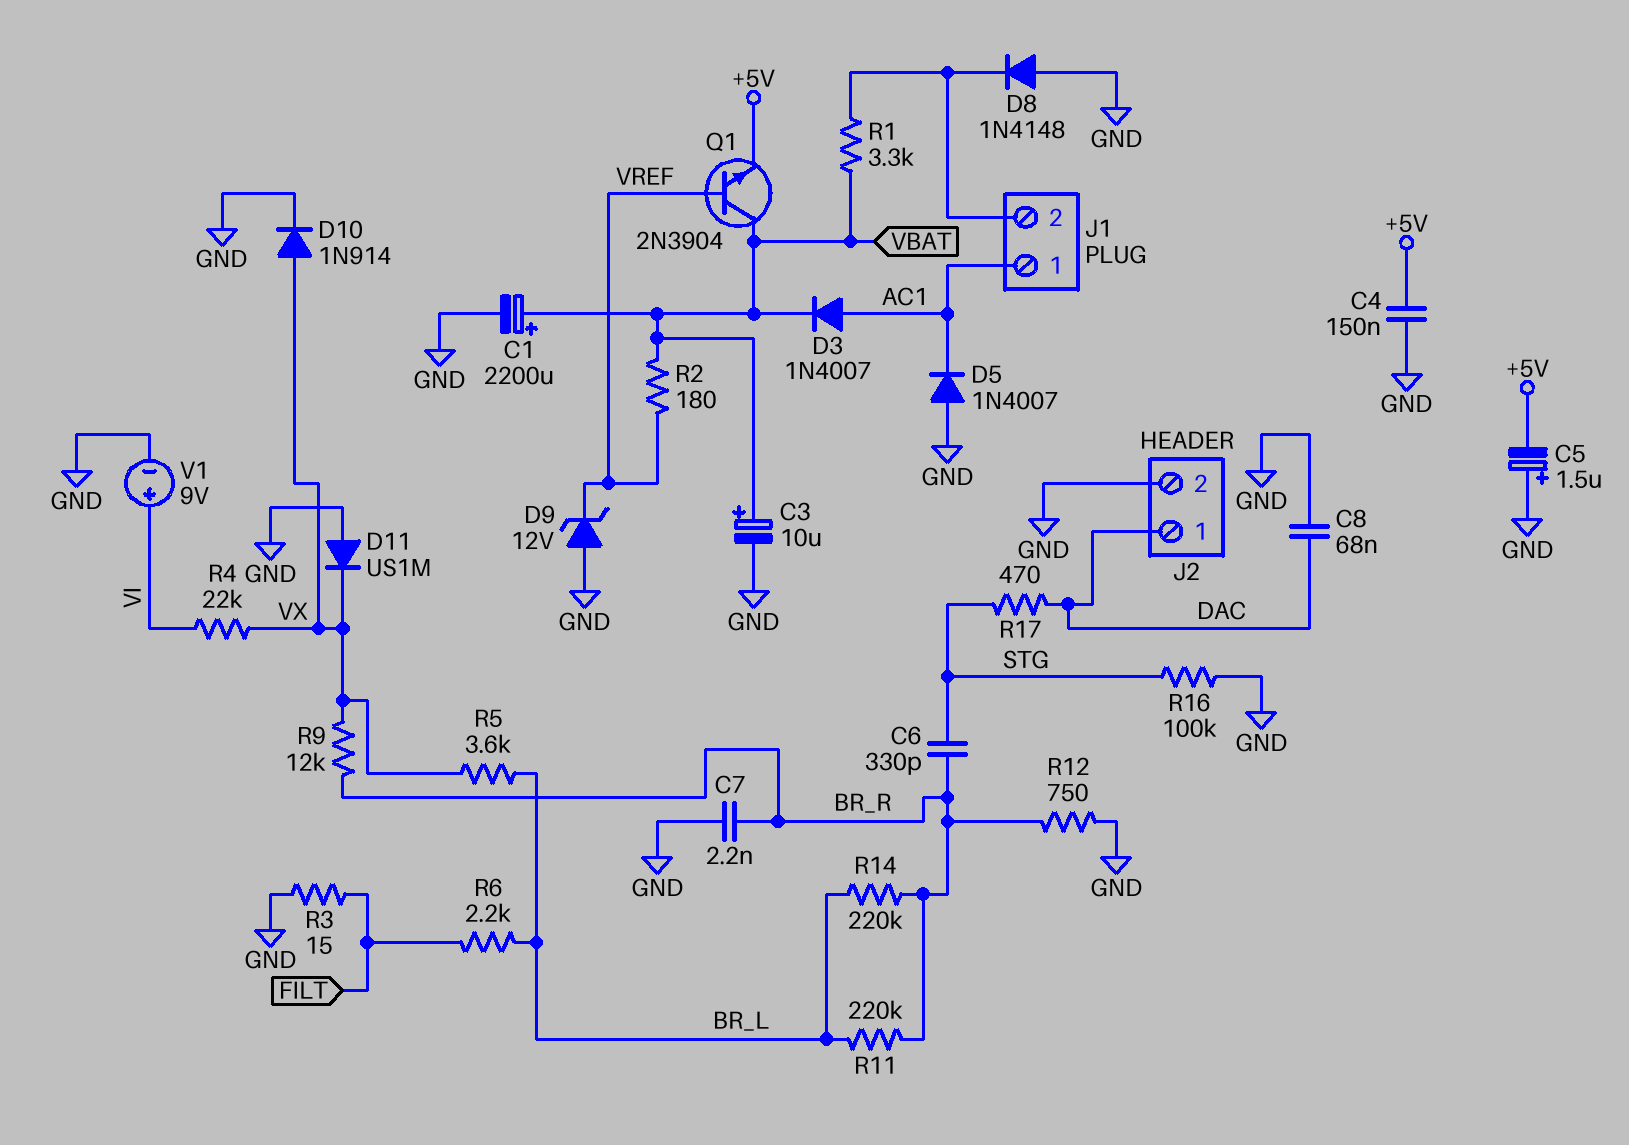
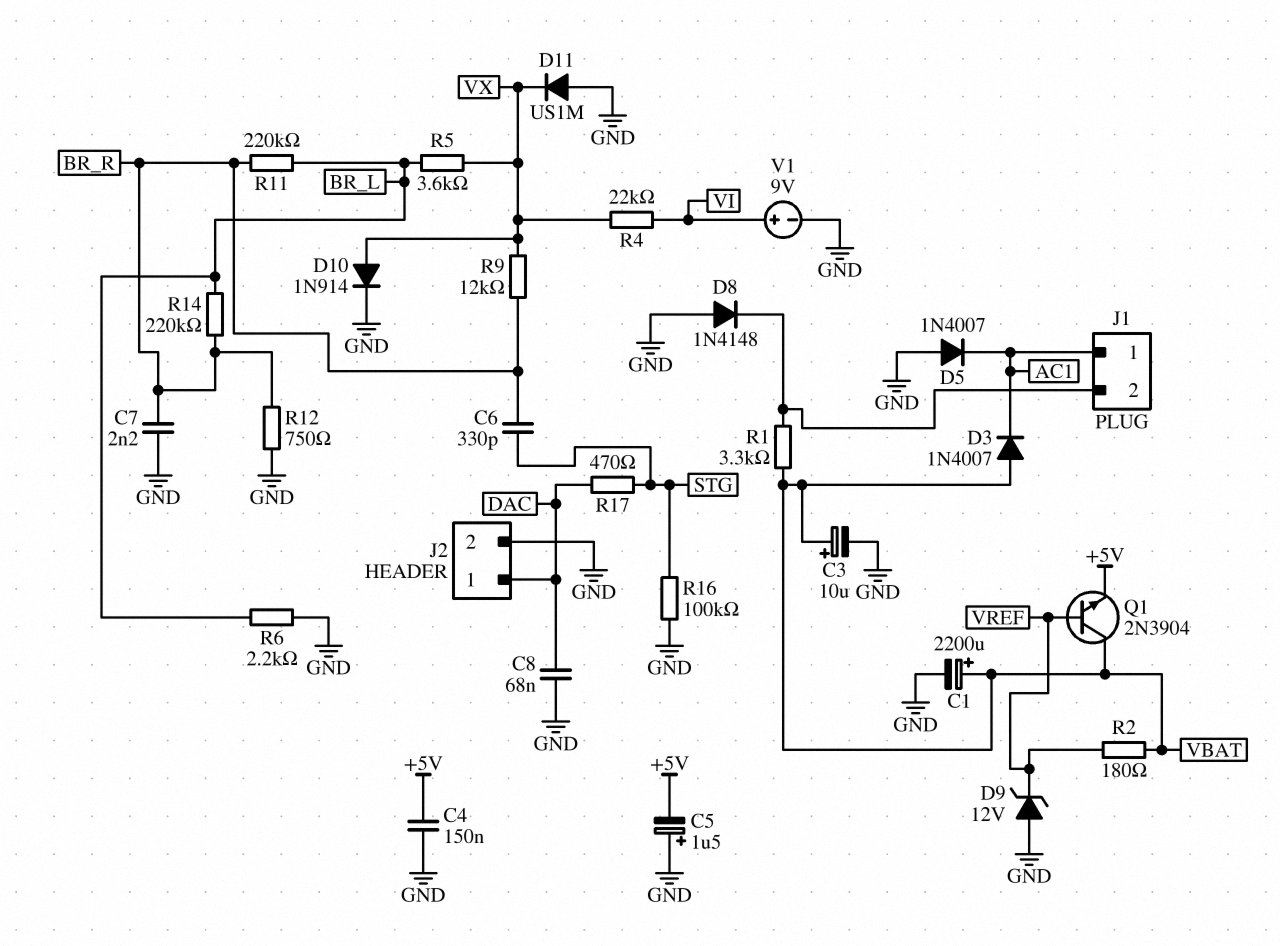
D3: diode 1N4007 (A AC1, K VBAT) -> diode 1N4007 (A VBAT, K AC1)
R3: 15 (FILT, GND) -> none
R6: 2.2k (BR_L, FILT) -> 2.2k (BR_L, GND)

